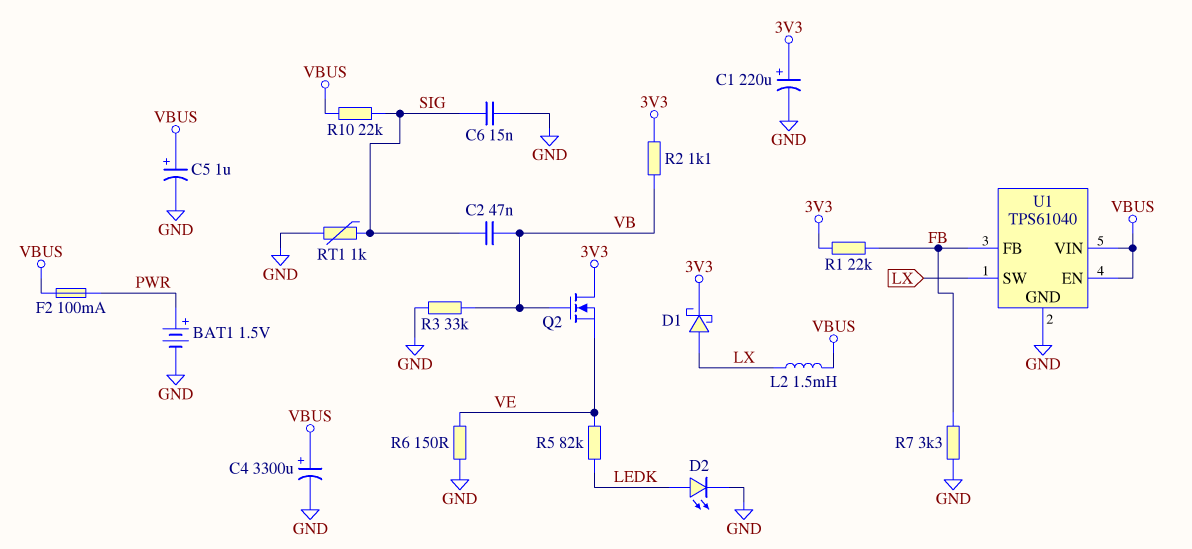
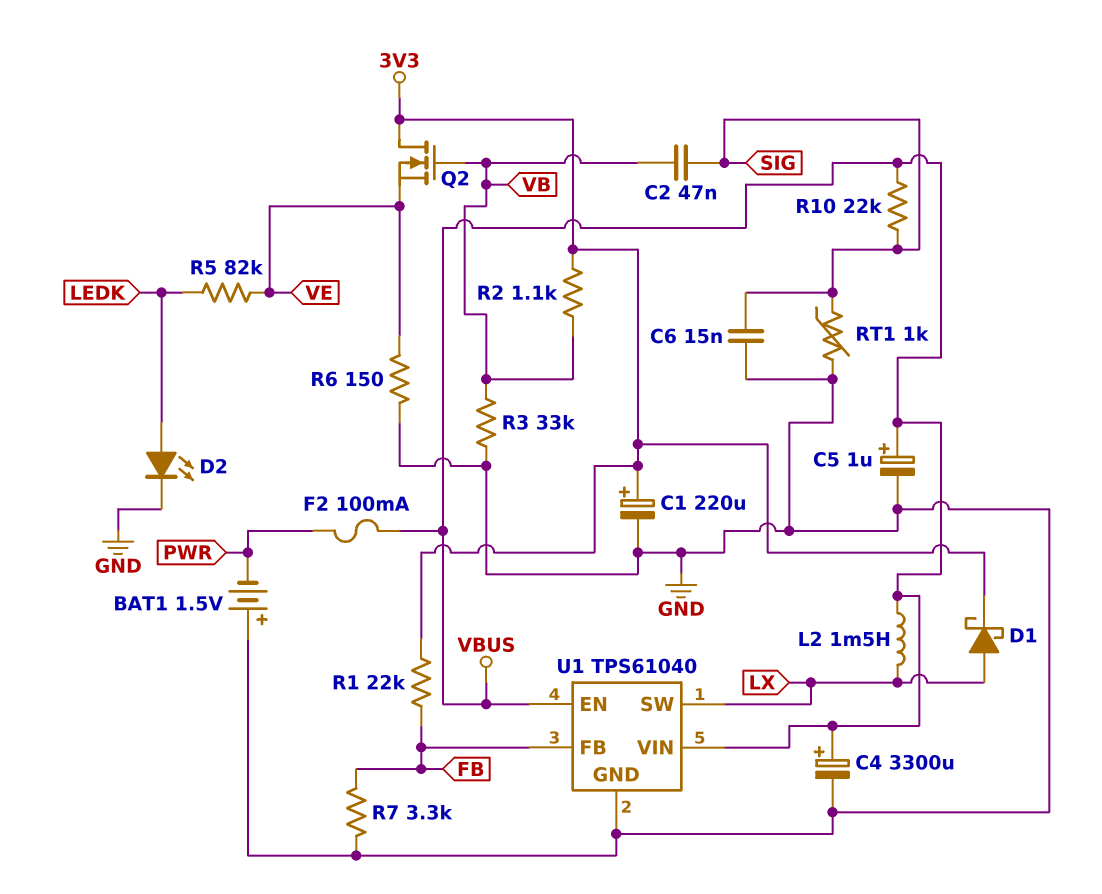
BAT1: 1.5V (plus PWR, minus GND) -> 1.5V (plus GND, minus PWR)

